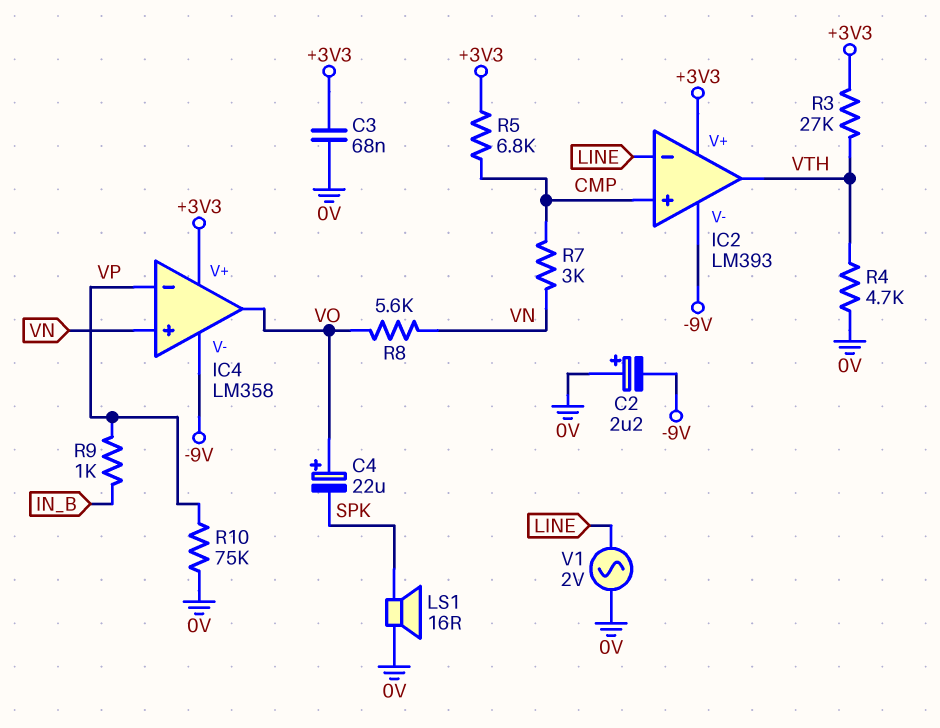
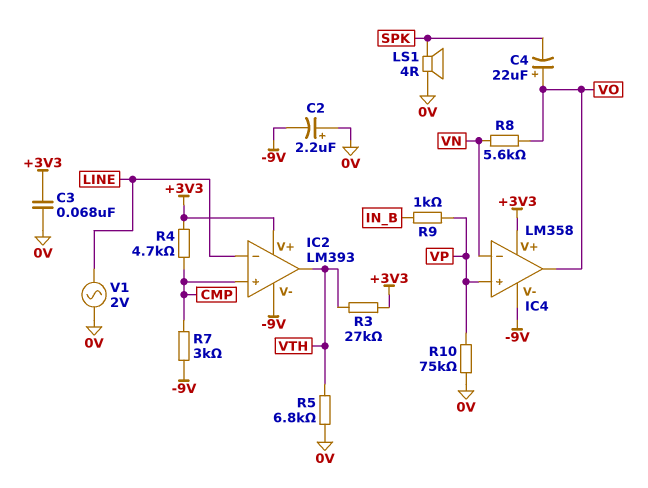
IC4 pin in+: VN -> VP
IC4 pin in-: VP -> VN
LS1: speaker 16R (0V, SPK) -> speaker 4R (0V, SPK)
R4: 4.7k (0V, VTH) -> 4.7k (+3V3, CMP)
R5: 6.8k (+3V3, CMP) -> 6.8k (0V, VTH)
R7: 3k (CMP, VN) -> 3k (-9V, CMP)

